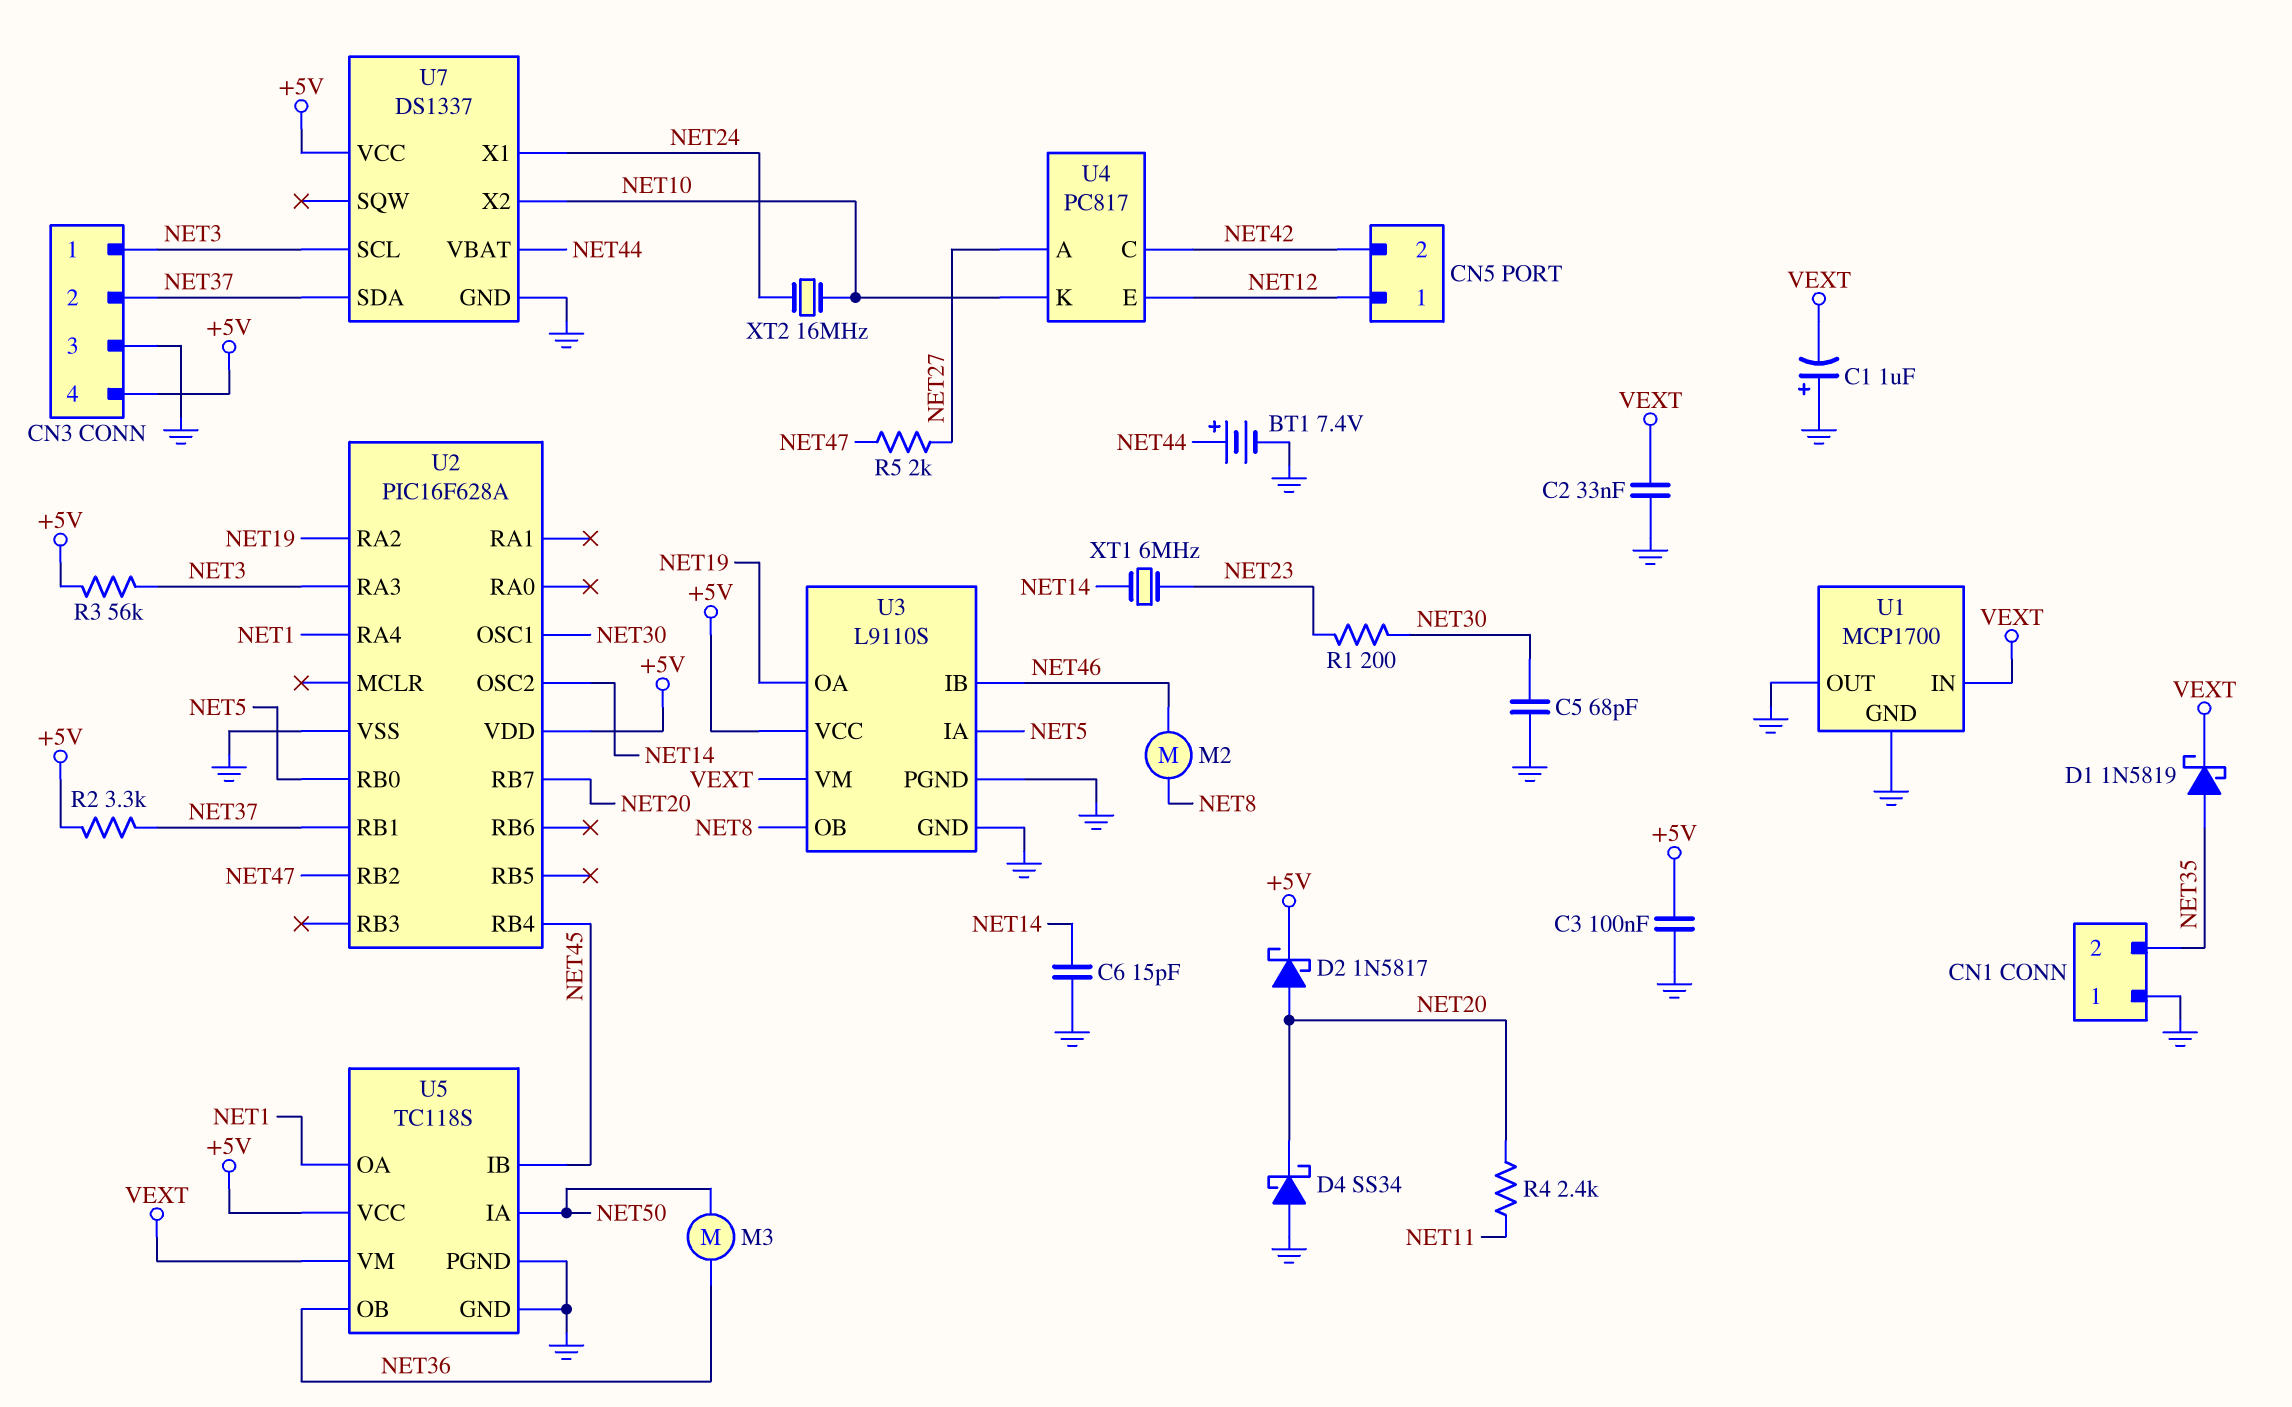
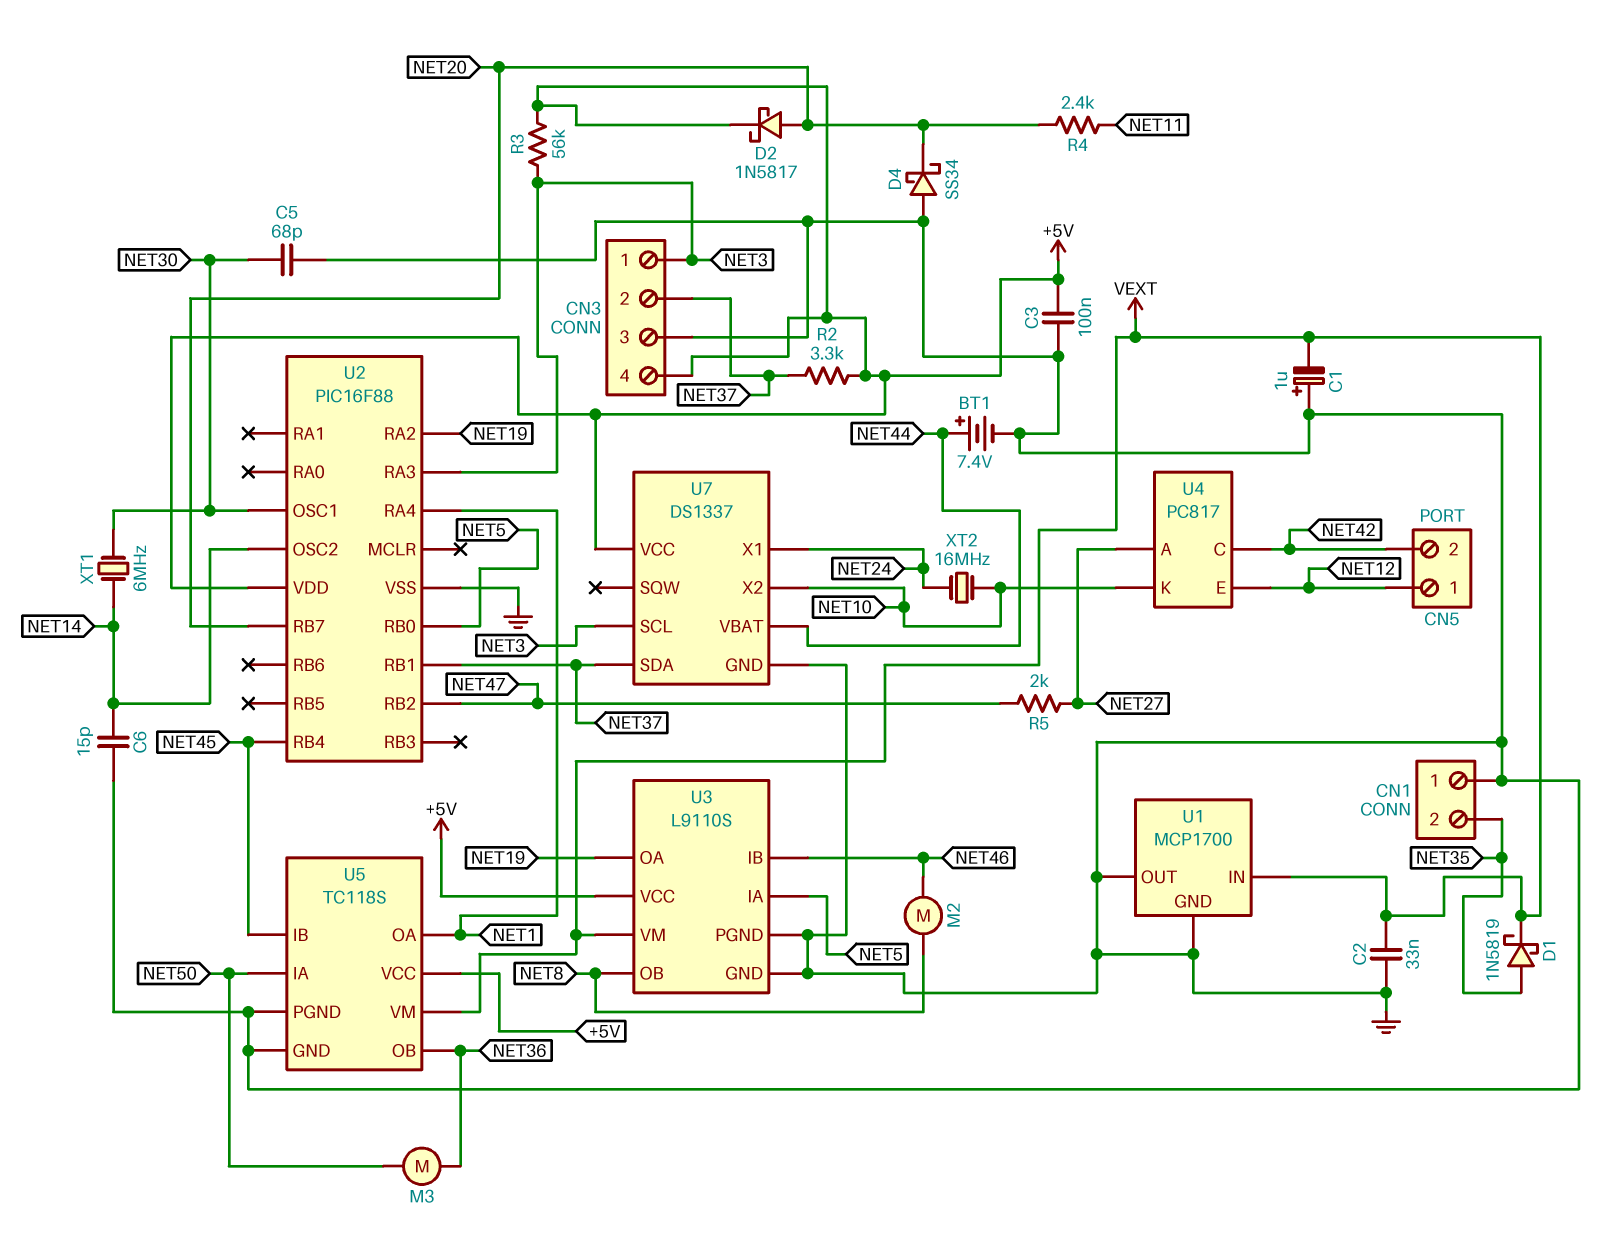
R1: 200 (NET23, NET30) -> none
U2: PIC16F628A -> PIC16F88
XT1: 6MHz (NET14, NET23) -> 6MHz (NET14, NET30)

